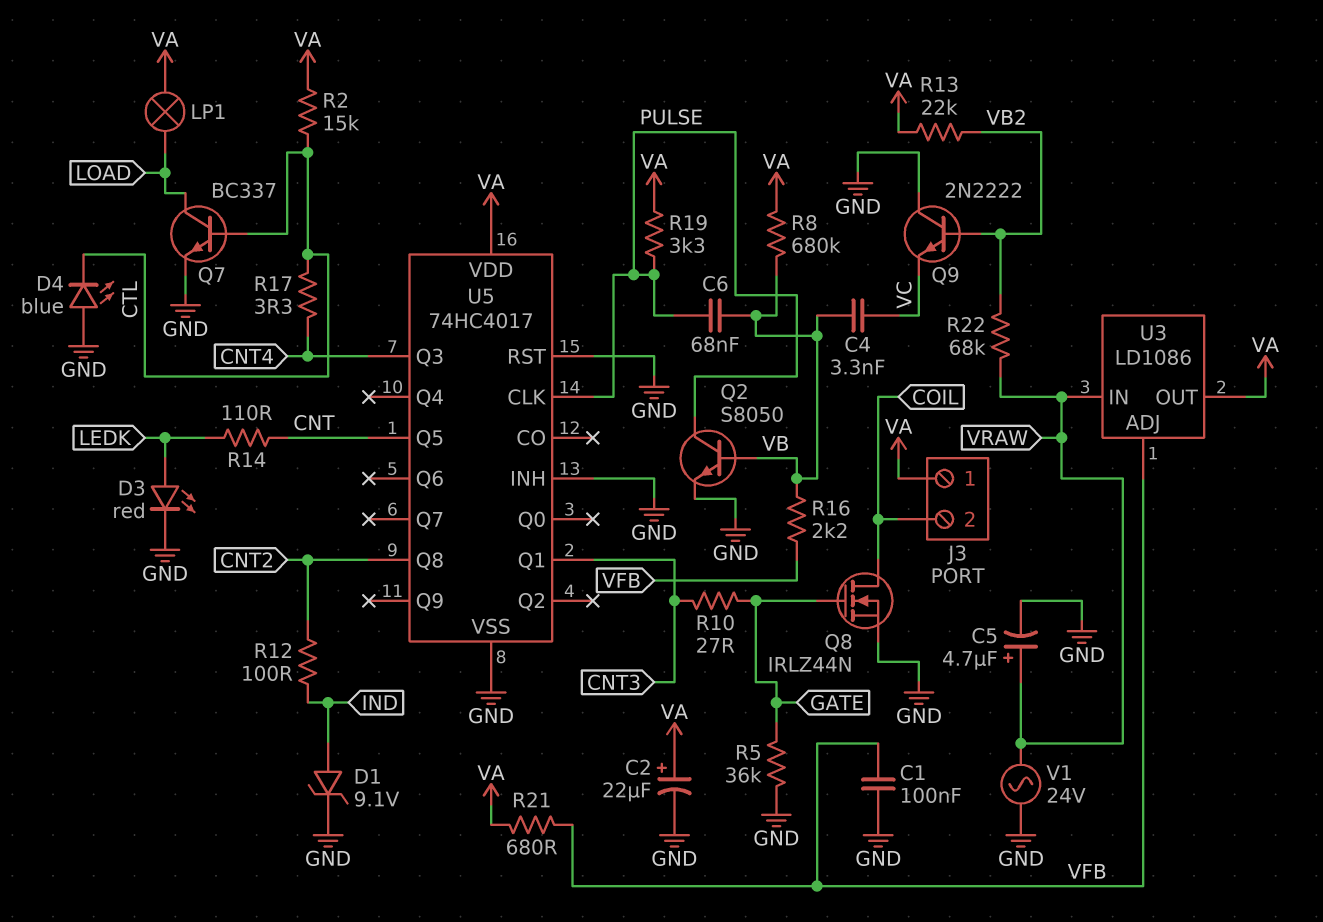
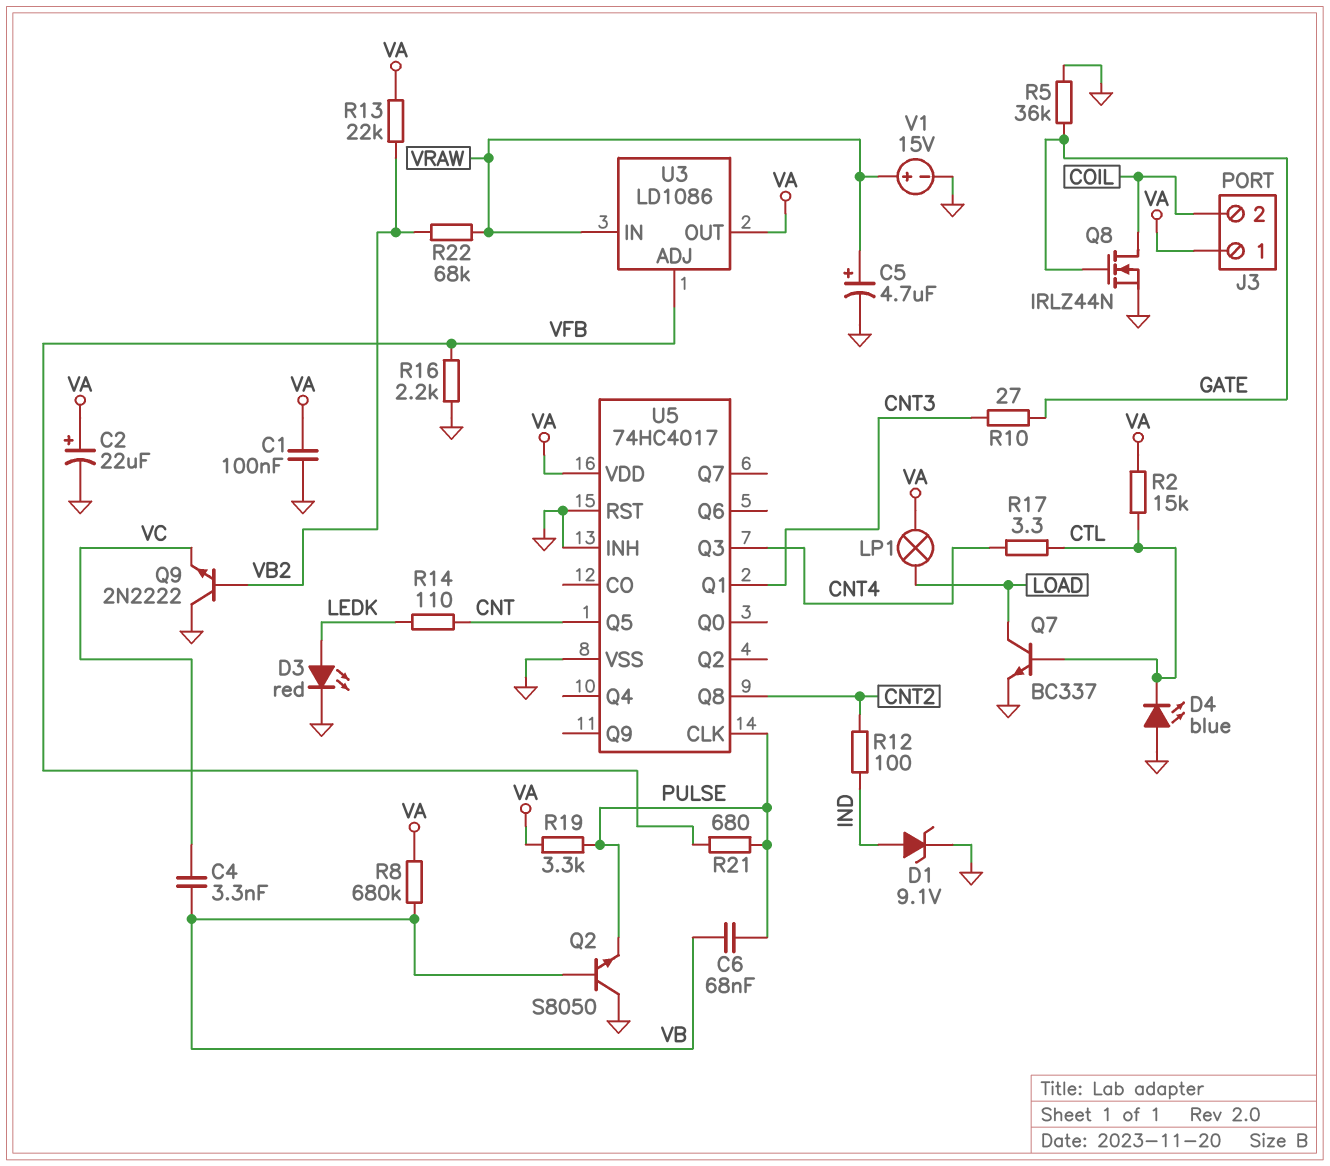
C1: 100nF (GND, VFB) -> 100nF (GND, VA)
Q2: NPN S8050 (B VB, C PULSE, E GND) -> NPN S8050 (B VB, C GND, E PULSE)
R16: 2.2k (VB, VFB) -> 2.2k (GND, VFB)
R21: 680 (VA, VFB) -> 680 (PULSE, VFB)
V1: AC 24V (GND, VRAW) -> 15V (plus VRAW, minus GND)

